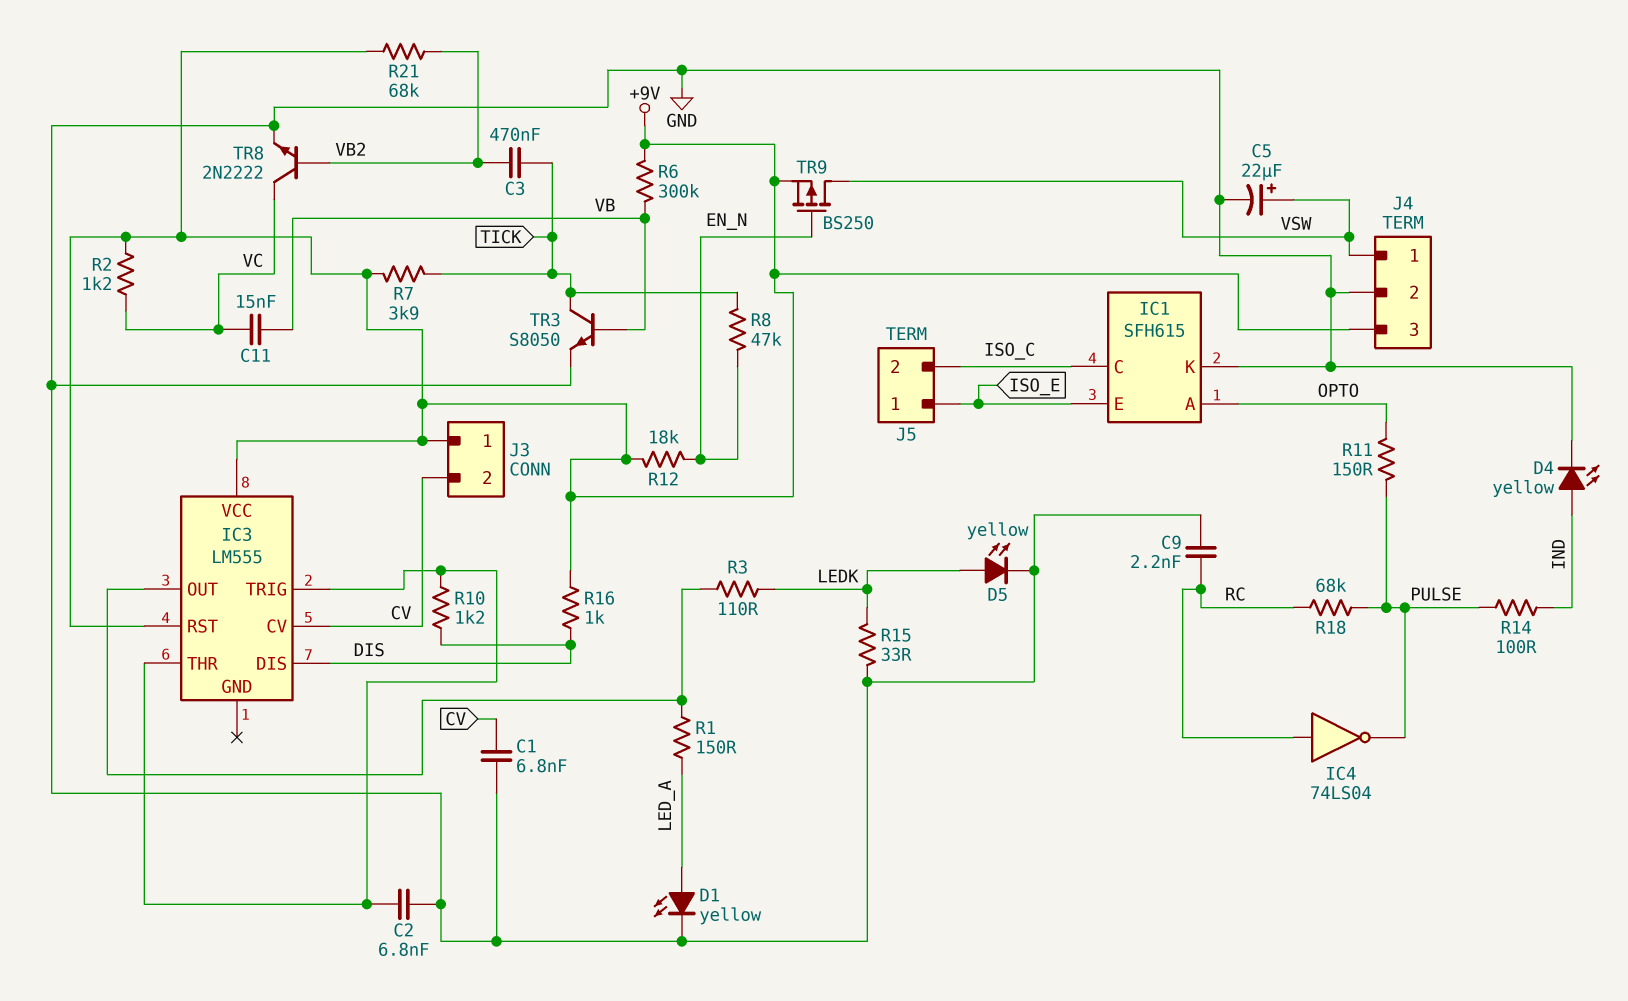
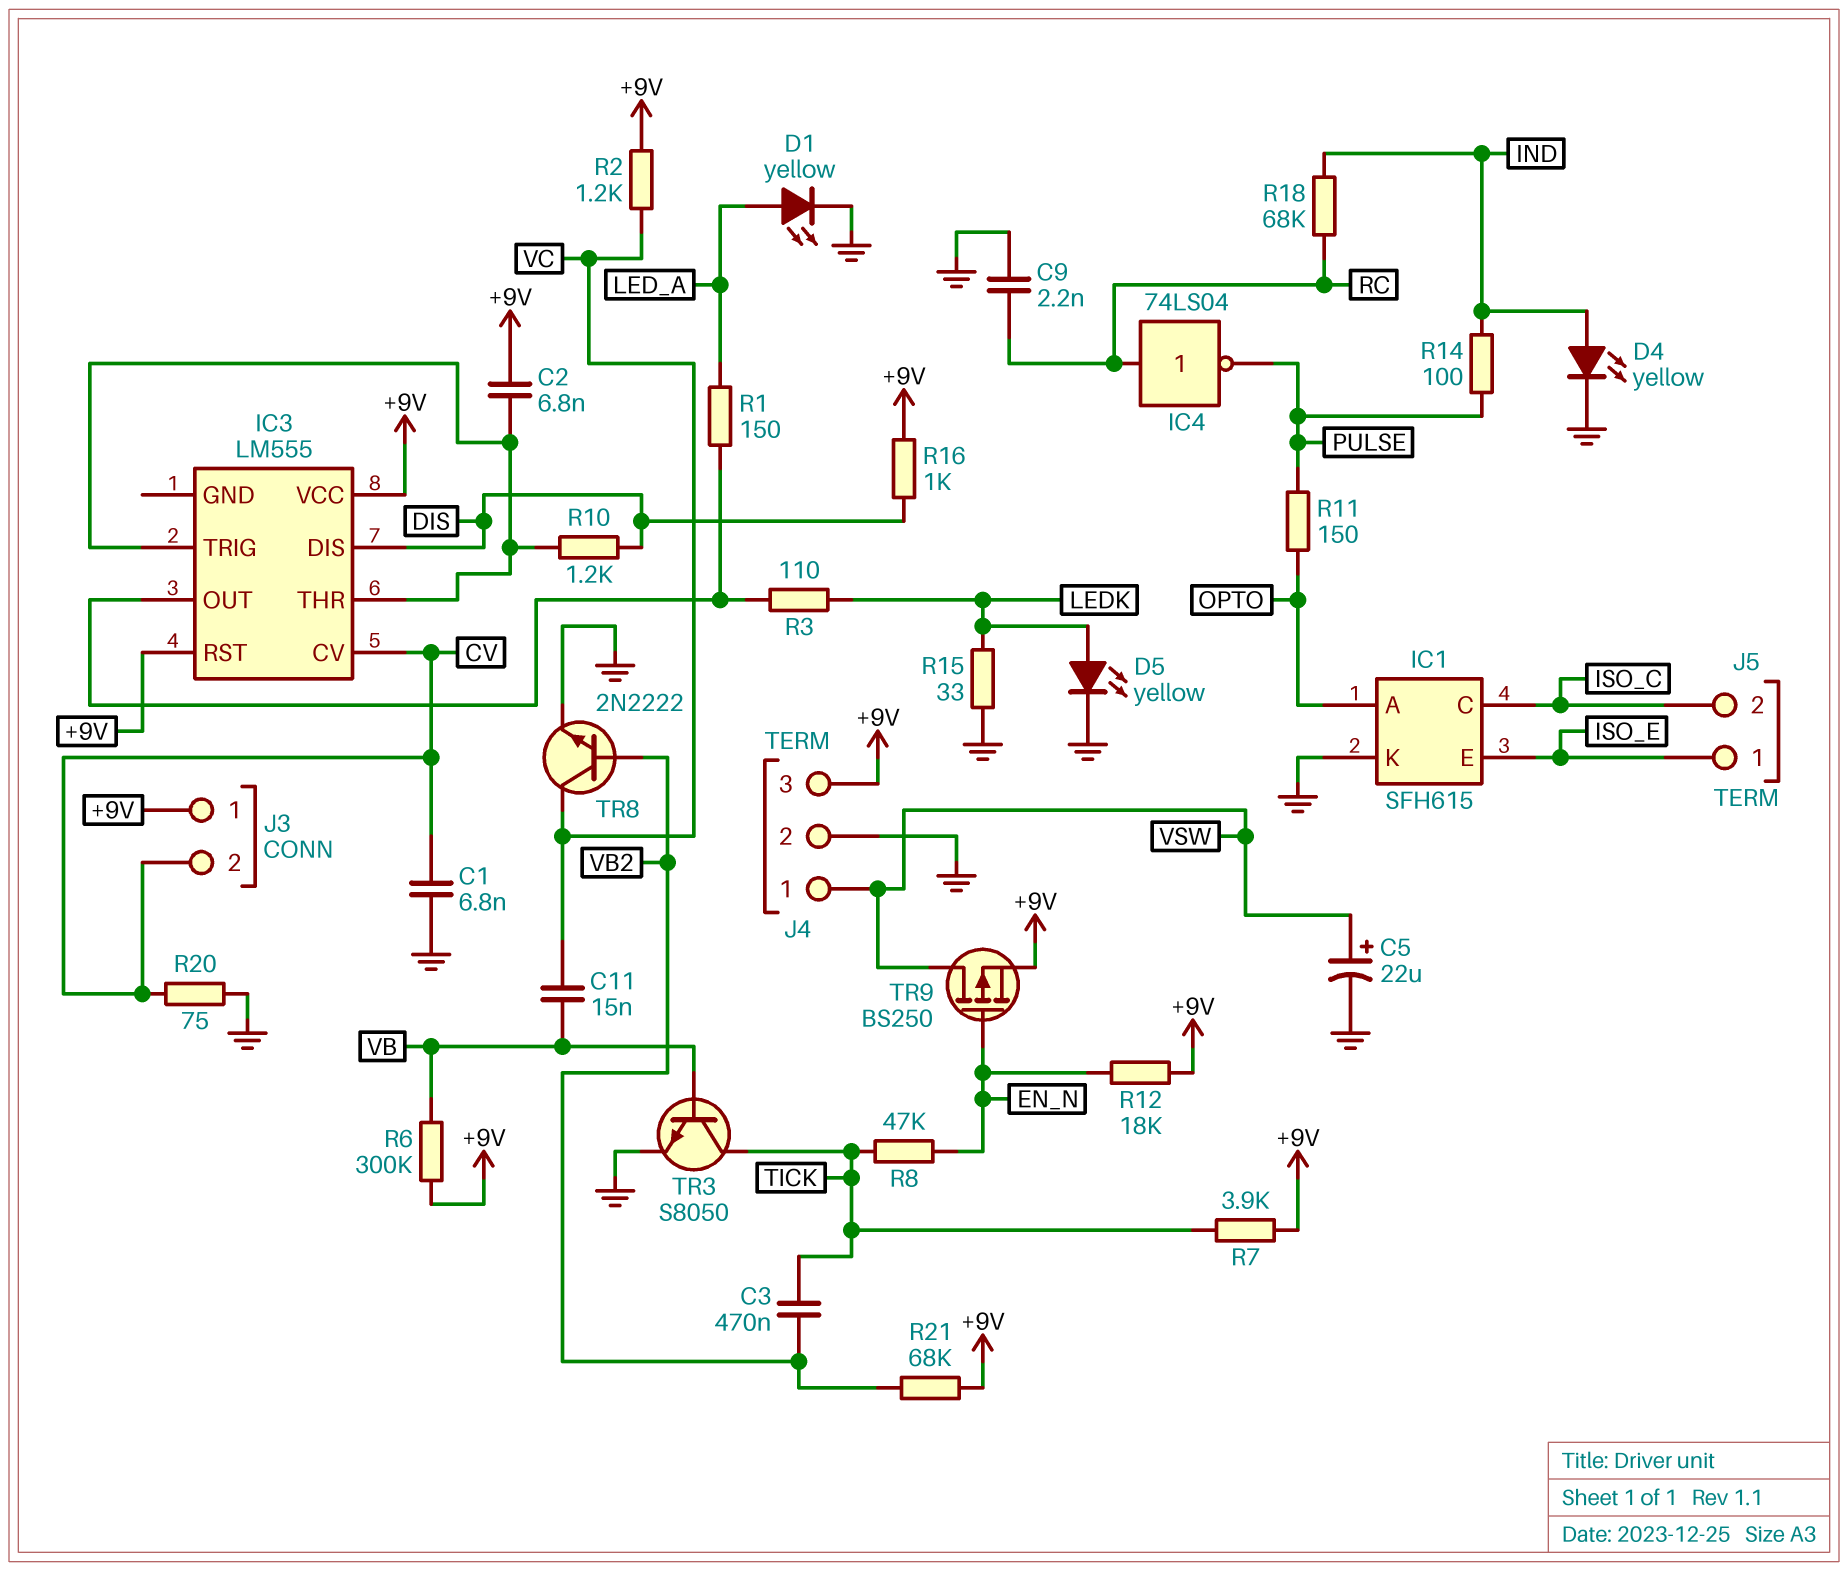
C2: 6.8nF (GND, IC3/THR) -> 6.8nF (+9V, IC3/THR)
R18: 68k (PULSE, RC) -> 68k (IND, RC)
R20: none -> 75 (CV, GND)

